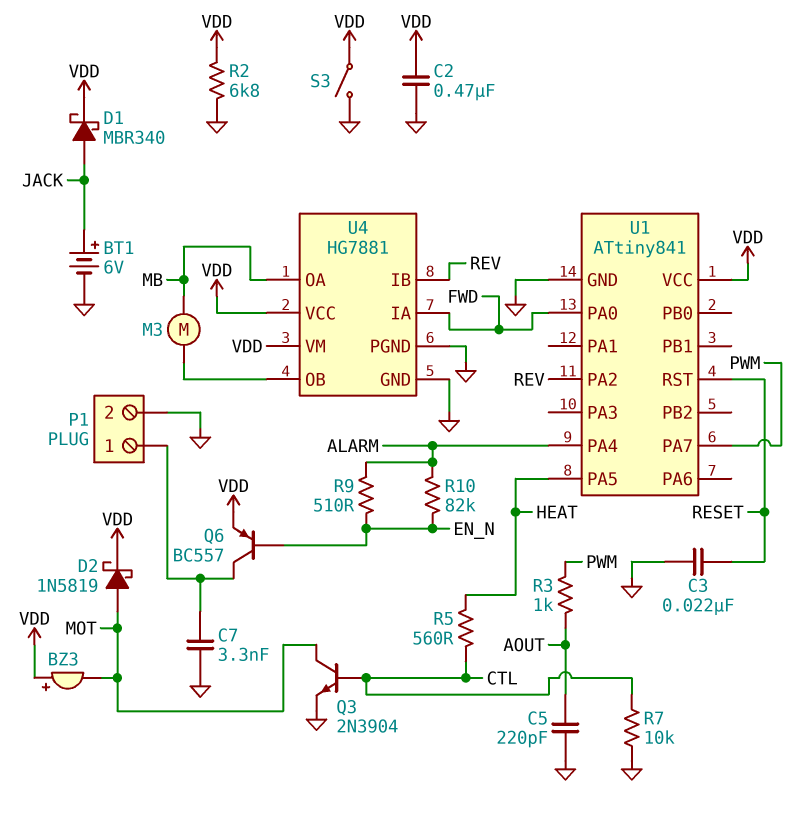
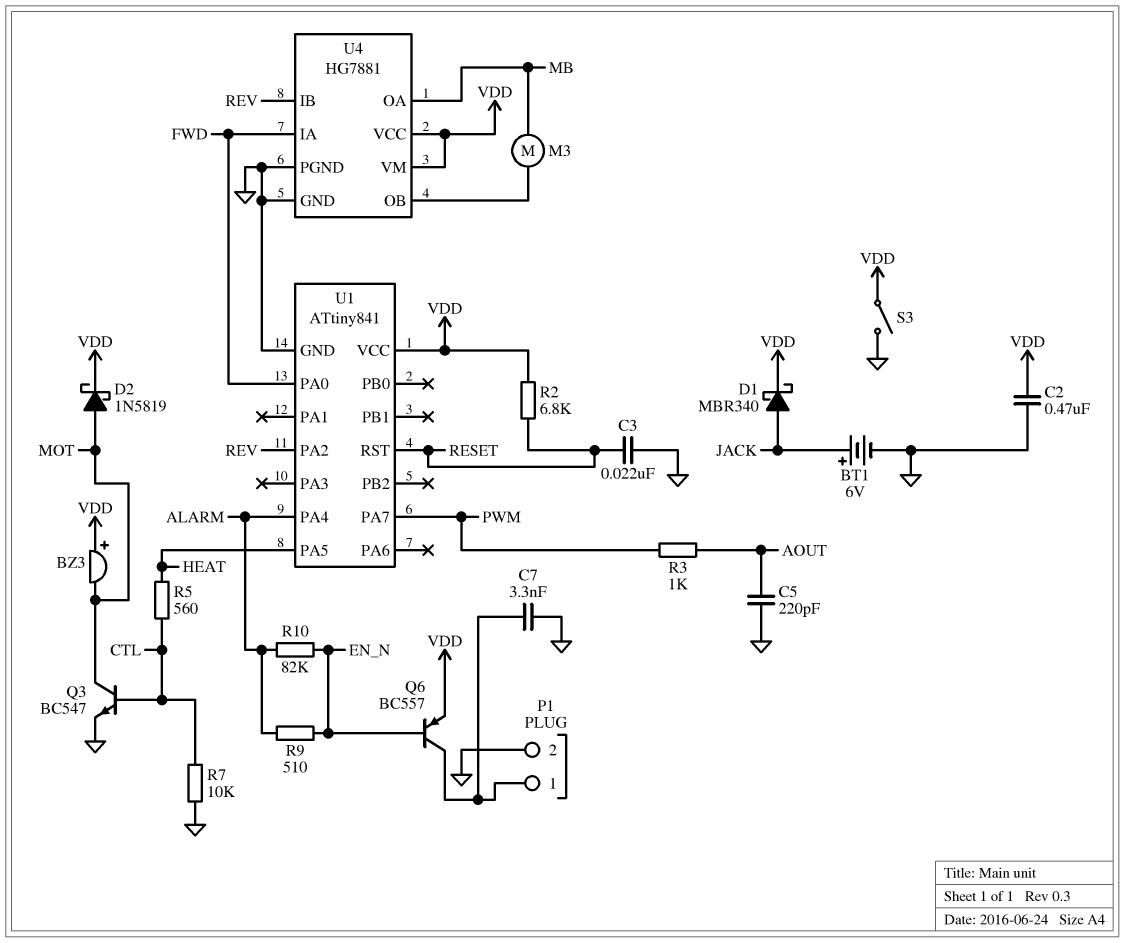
Q3: NPN 2N3904 (B CTL, C MOT, E GND) -> NPN BC547 (B CTL, C MOT, E GND)
R2: 6.8k (GND, VDD) -> 6.8k (RESET, VDD)

